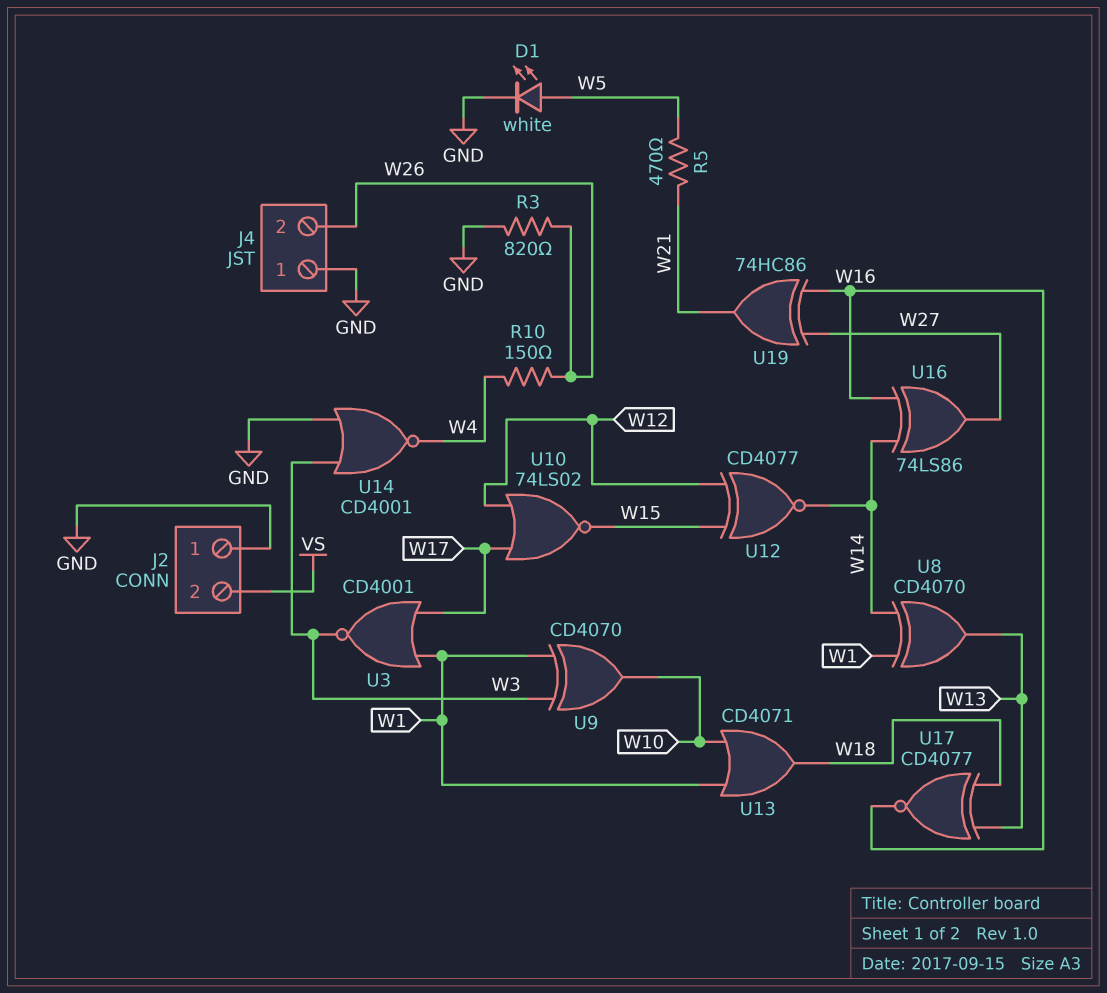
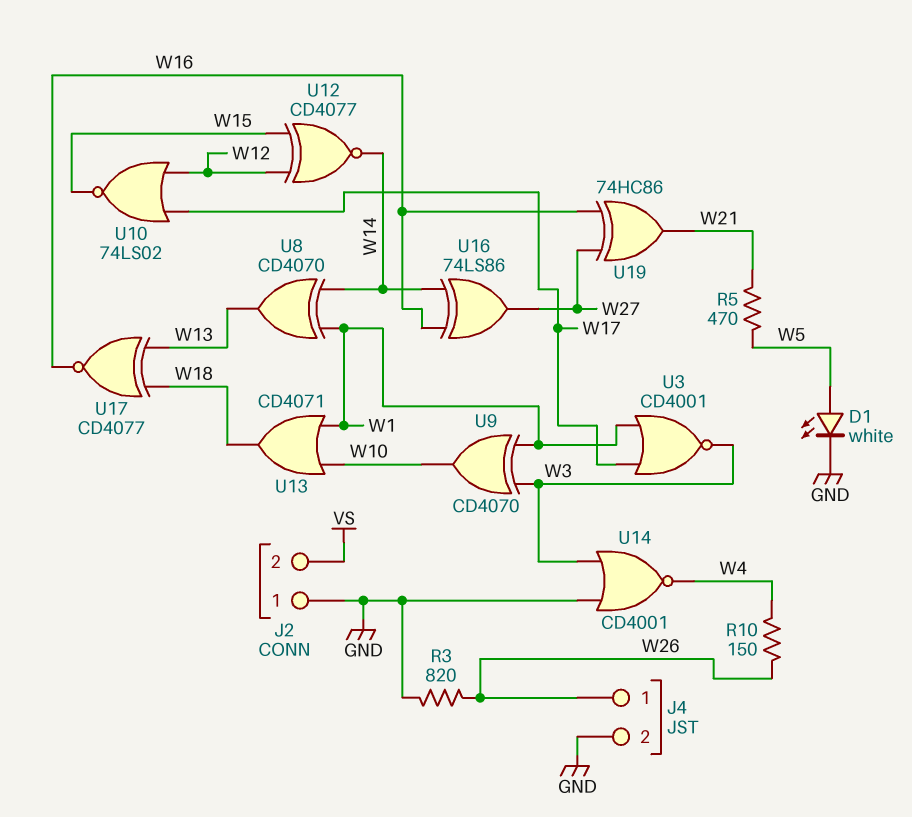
J4 pin 1: GND -> W26
J4 pin 2: W26 -> GND

